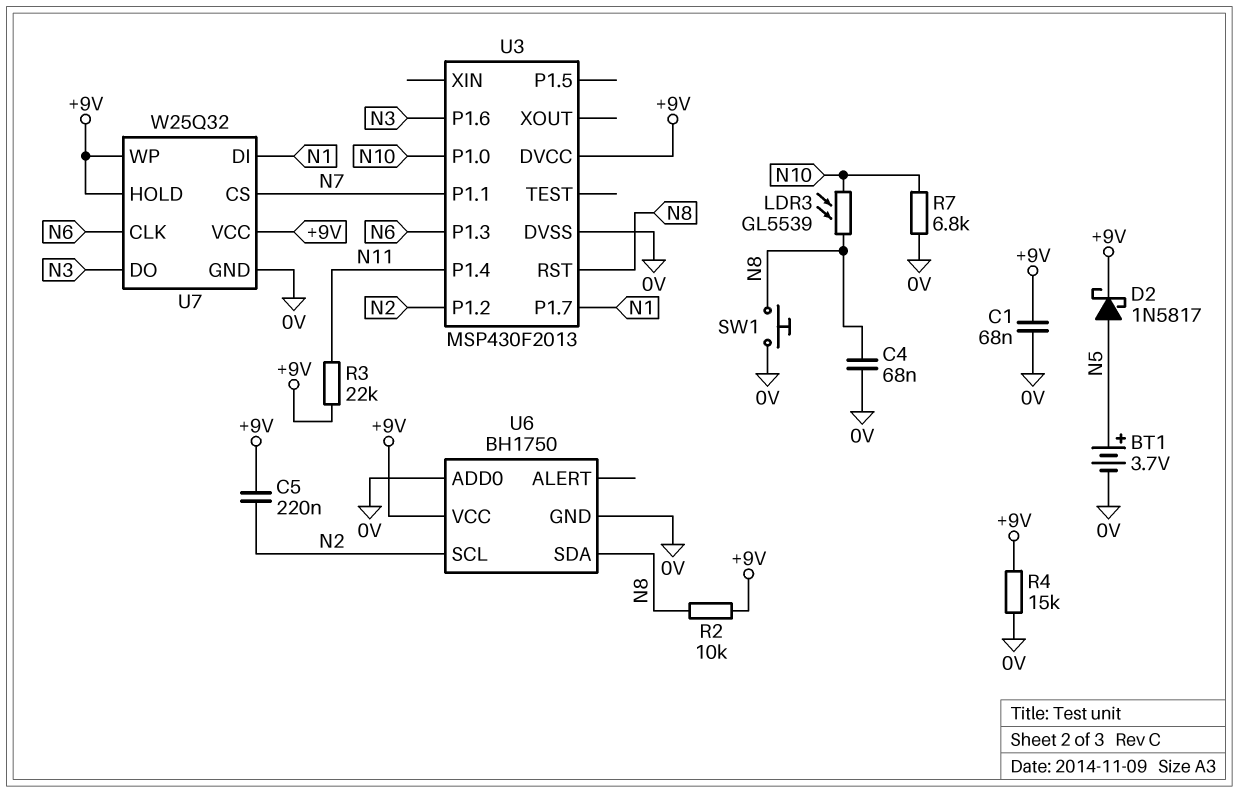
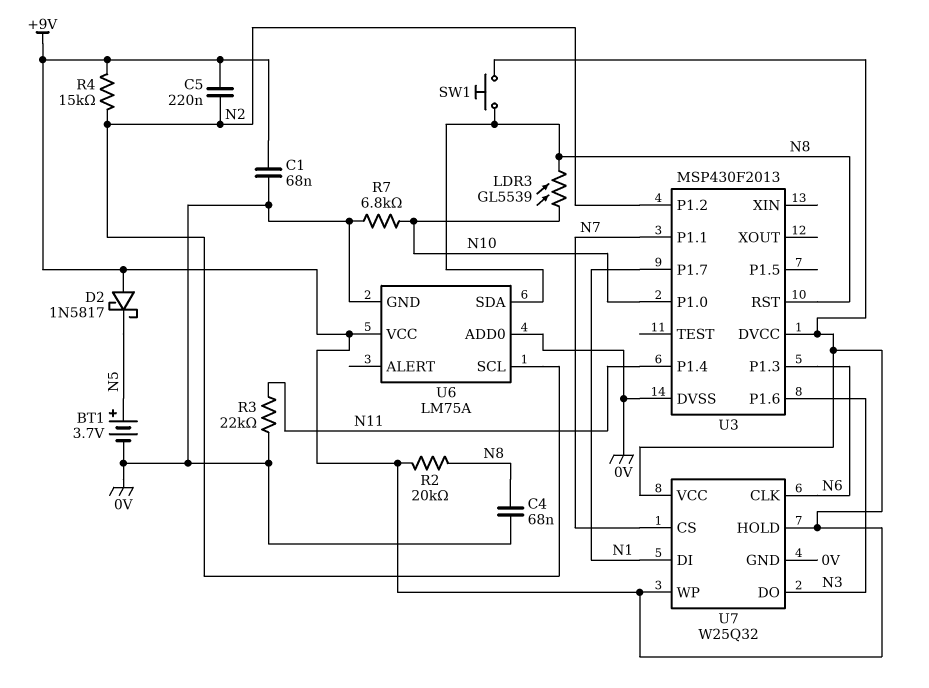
D2: schottky 1N5817 (A N5, K +9V) -> schottky 1N5817 (A +9V, K N5)
R2: 10k (+9V, N8) -> 20k (+9V, N8)
R3: 22k (+9V, N11) -> 22k (0V, N11)
R4: 15k (+9V, 0V) -> 15k (+9V, N2)
SW1: button (0V, N8) -> button (+9V, N8)
U6: BH1750 -> LM75A

